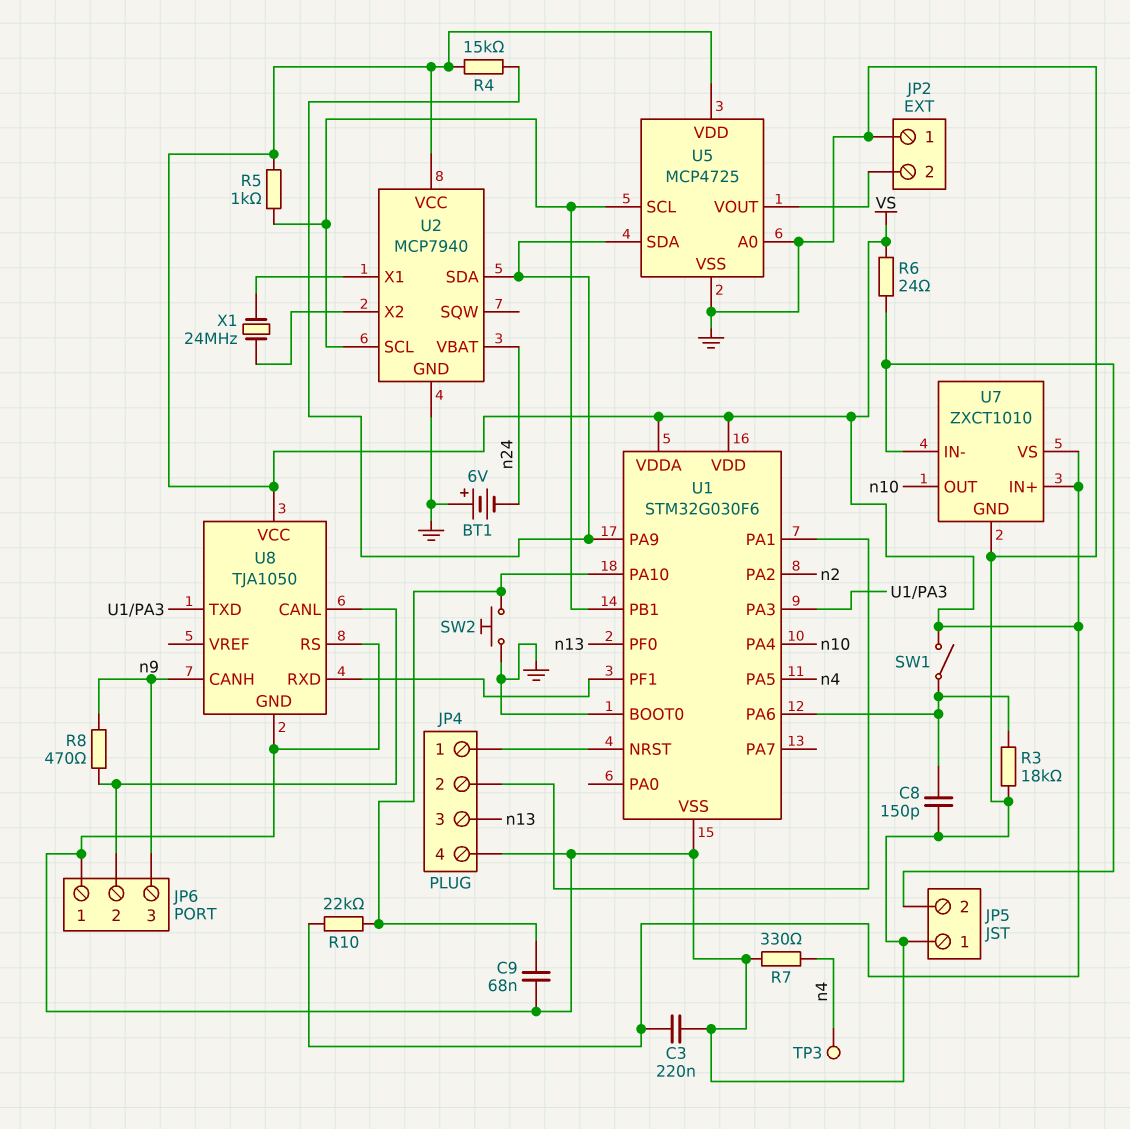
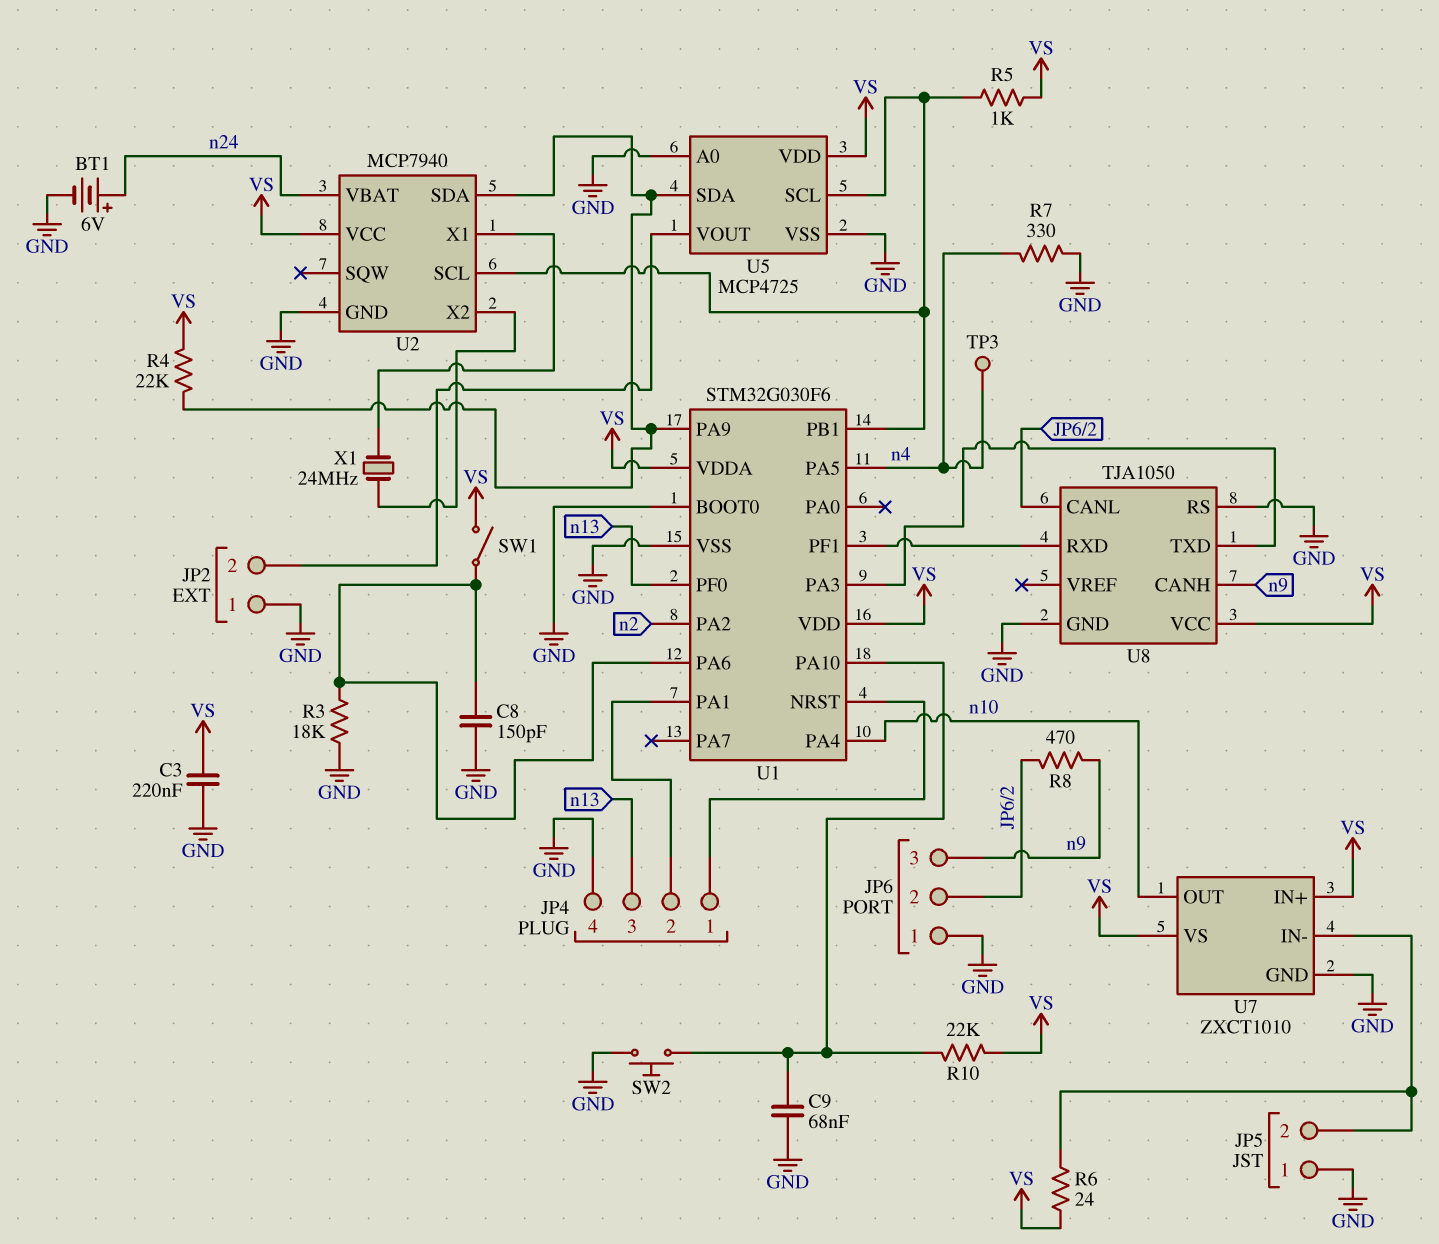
BT1: 6V (plus GND, minus n24) -> 6V (plus n24, minus GND)
R4: 15k (U1/PA9, VS) -> 22k (U1/PA9, VS)

